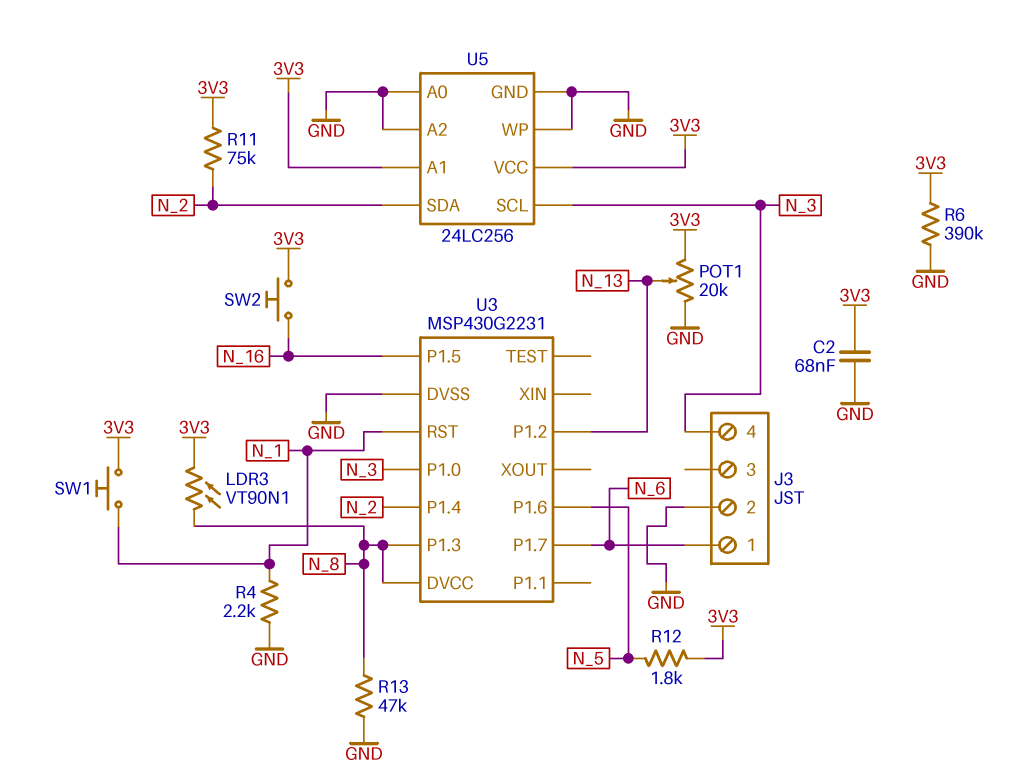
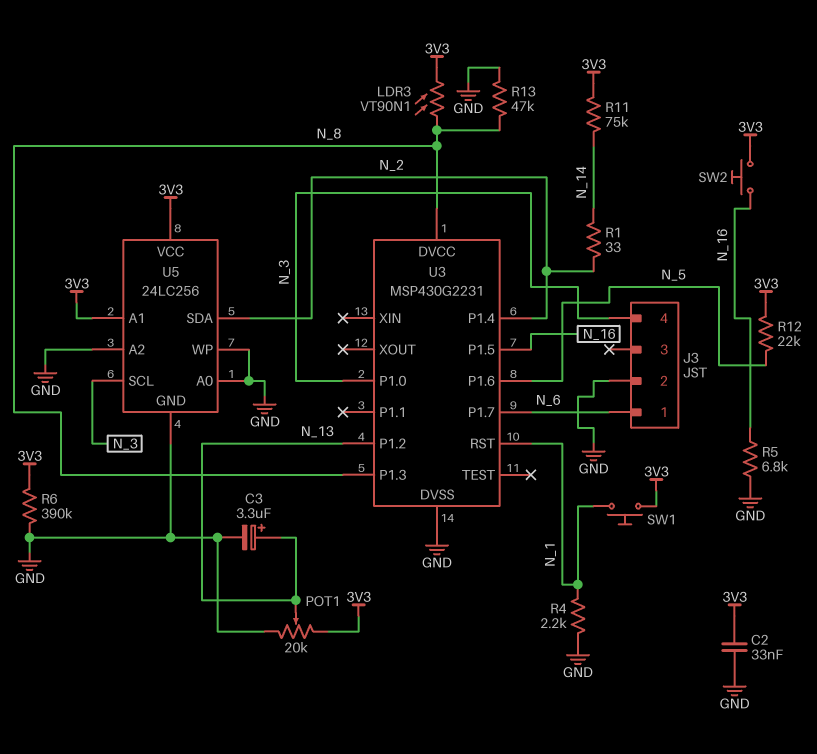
C2: 68nF (3V3, GND) -> 33nF (3V3, GND)
C3: none -> 3.3uF (plus N_13, minus GND)
R1: none -> 33 (N_2, N_14)
R5: none -> 6.8k (GND, N_16)
R11: 75k (3V3, N_2) -> 75k (3V3, N_14)
R12: 1.8k (3V3, N_5) -> 22k (3V3, N_5)

